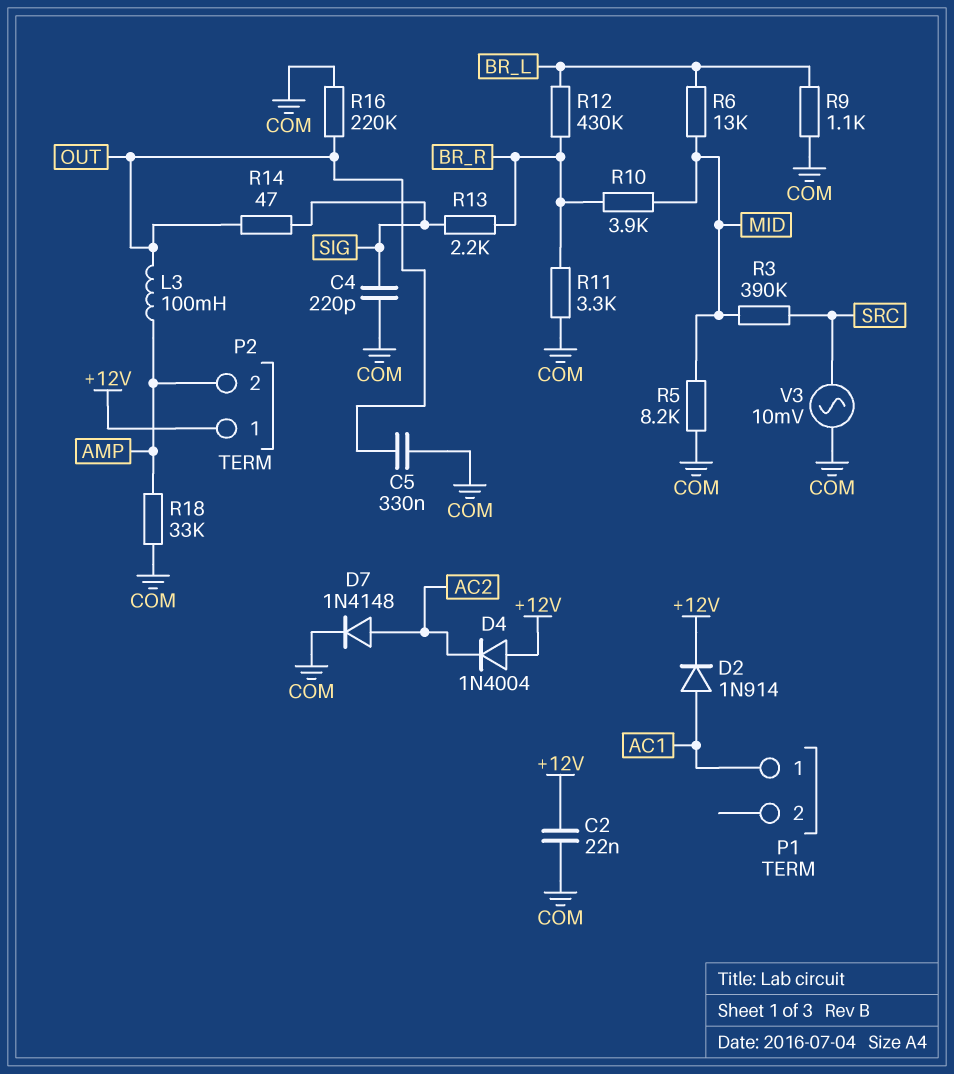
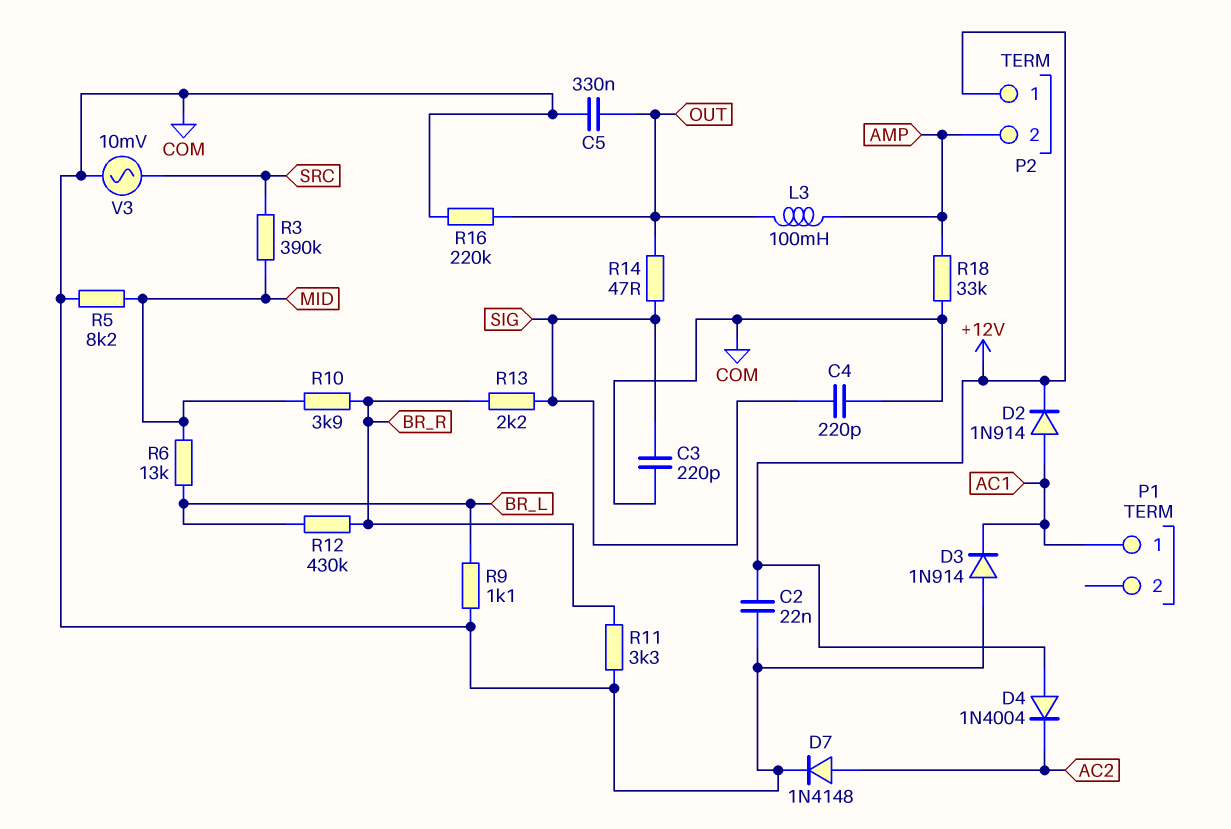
C3: none -> 220pF (COM, SIG)
D3: none -> diode 1N914 (A COM, K AC1)

